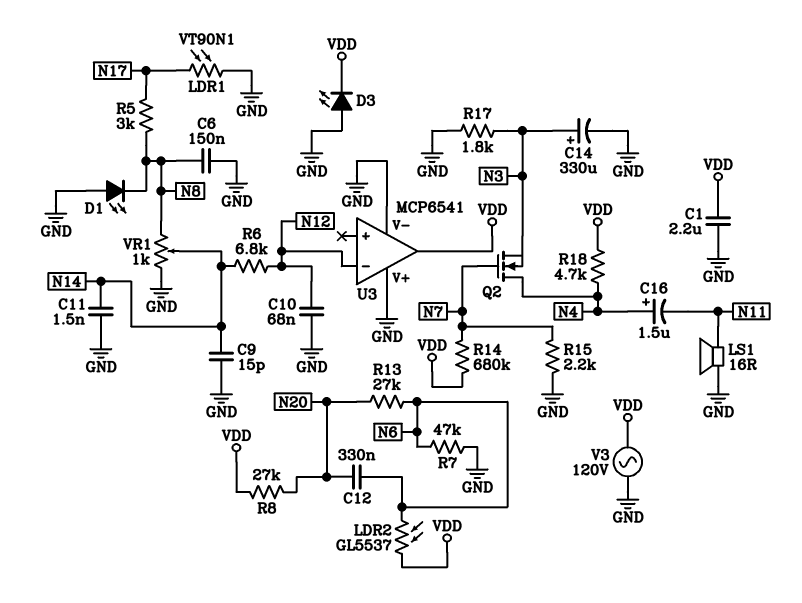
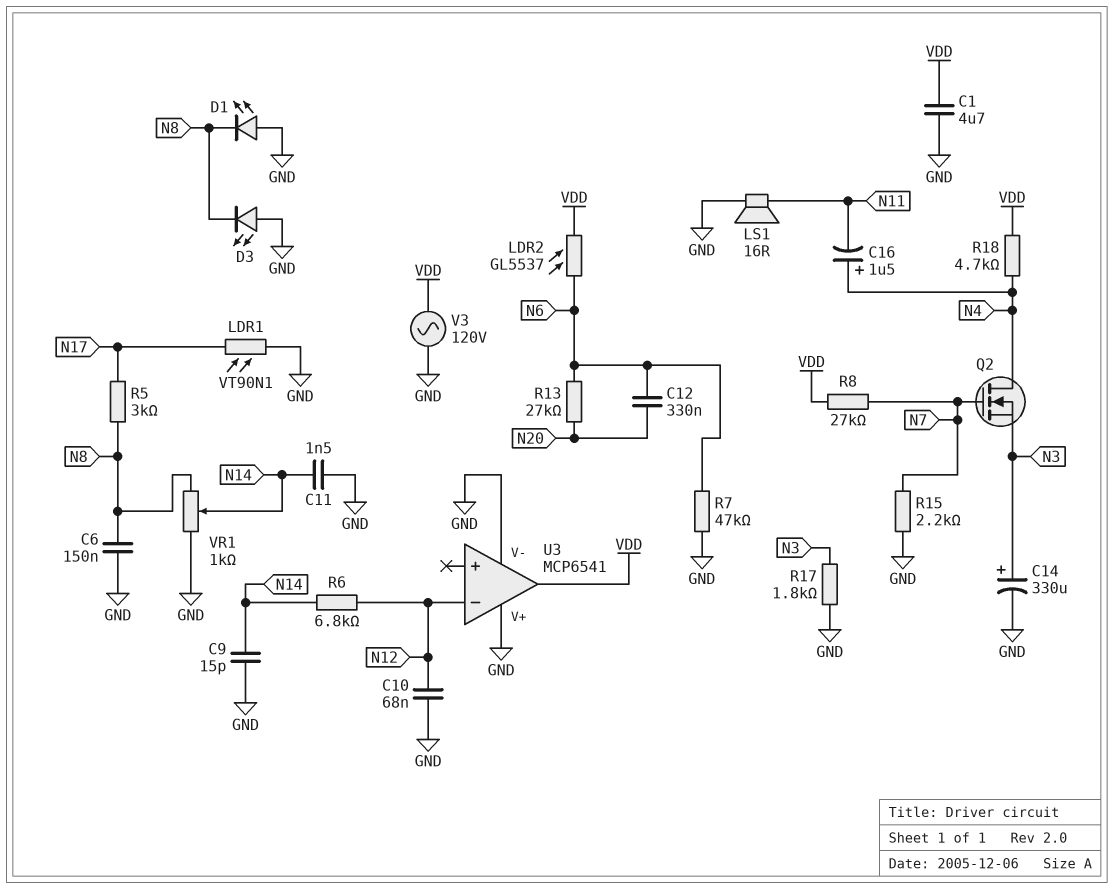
C1: 2.2uF (GND, VDD) -> 4.7uF (GND, VDD)
D3: LED (A GND, K VDD) -> LED (A GND, K N8)
R8: 27k (N20, VDD) -> 27k (N7, VDD)
R14: 680k (N7, VDD) -> none

